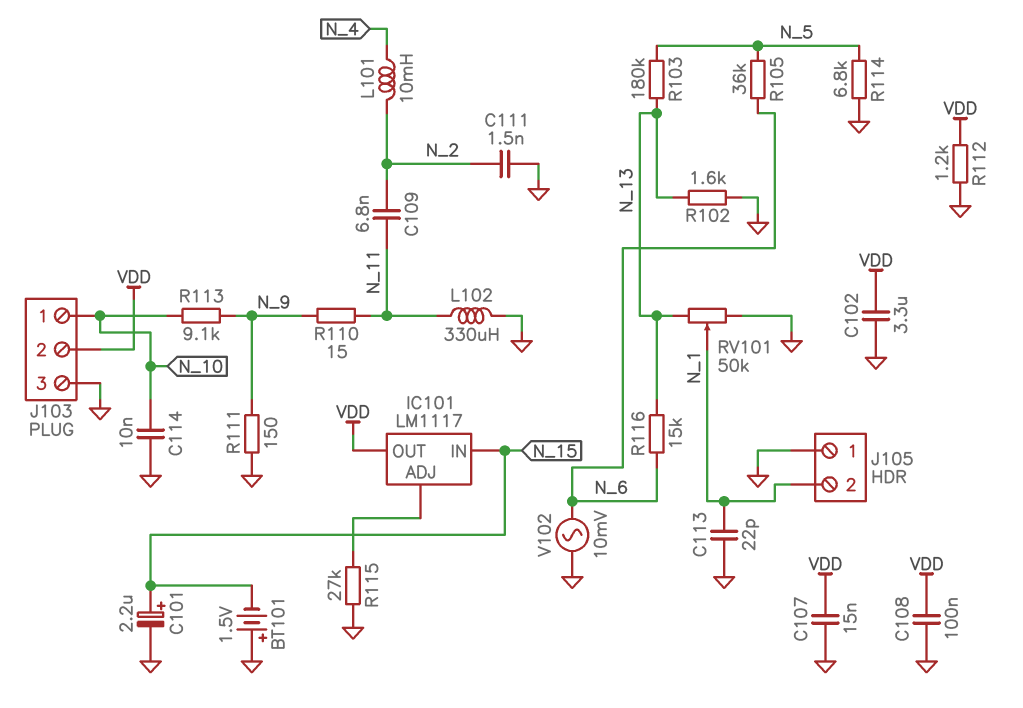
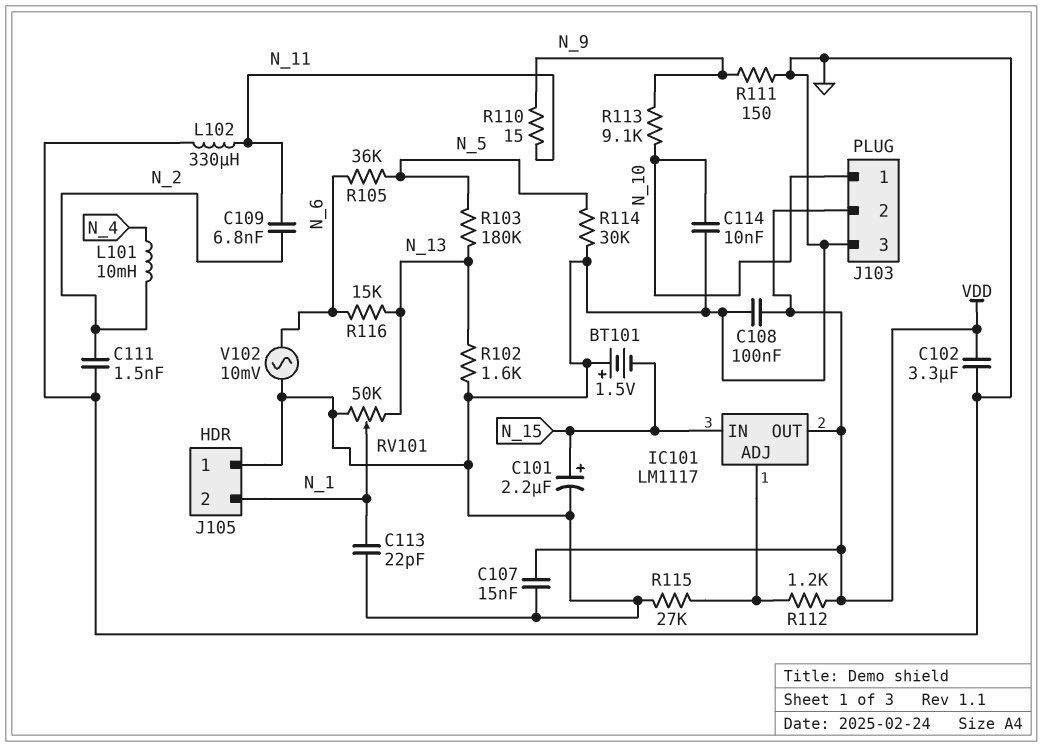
R112: 1.2k (GND, VDD) -> 1.2k (IC101/ADJ, VDD)
R114: 6.8k (GND, N_5) -> 30k (GND, N_5)

